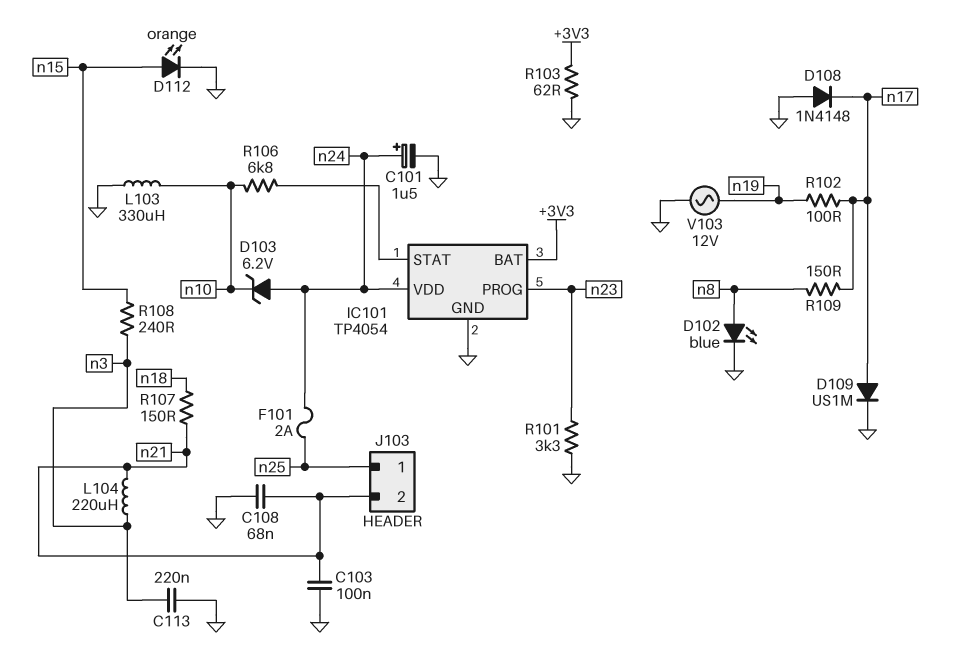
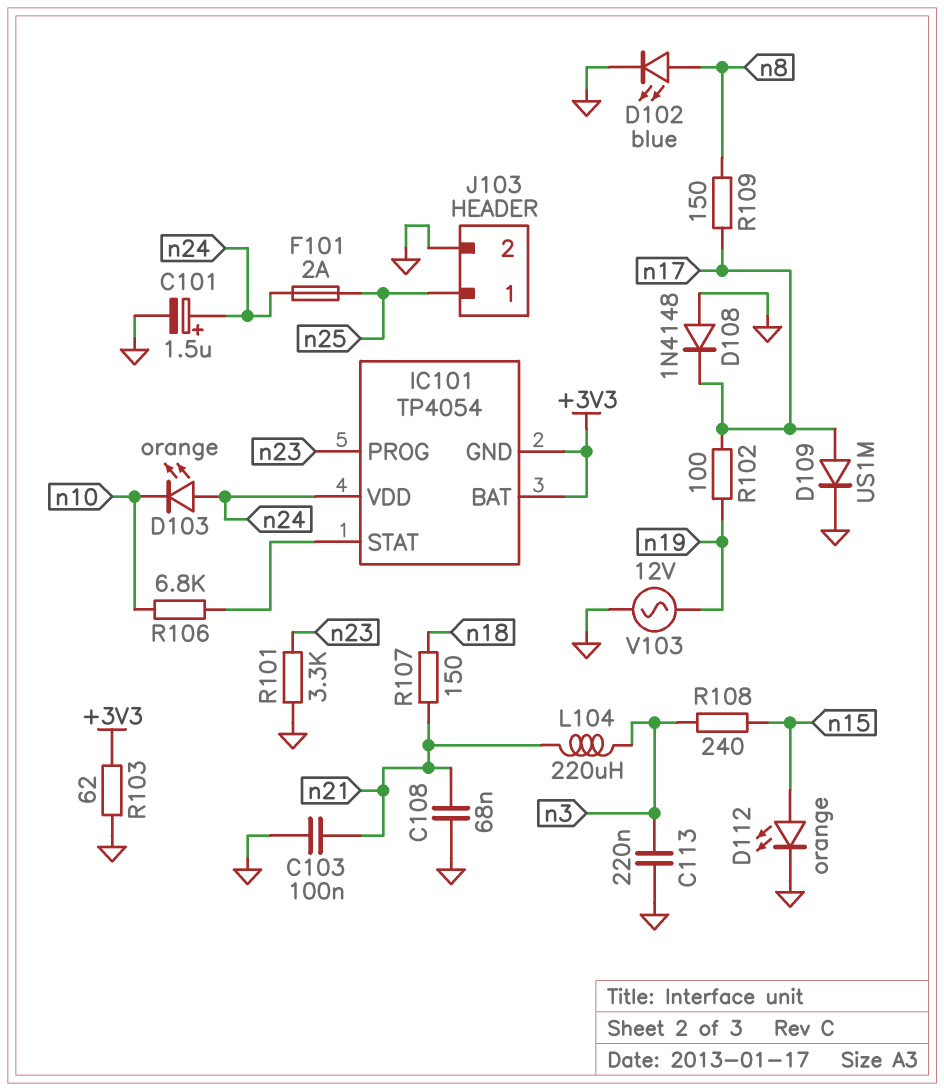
D103: zener 6.2V (A n24, K n10) -> LED orange (A n24, K n10)
IC101 pin GND: GND -> +3V3
J103 pin 2: n21 -> GND
L103: 330uH (GND, n10) -> none

